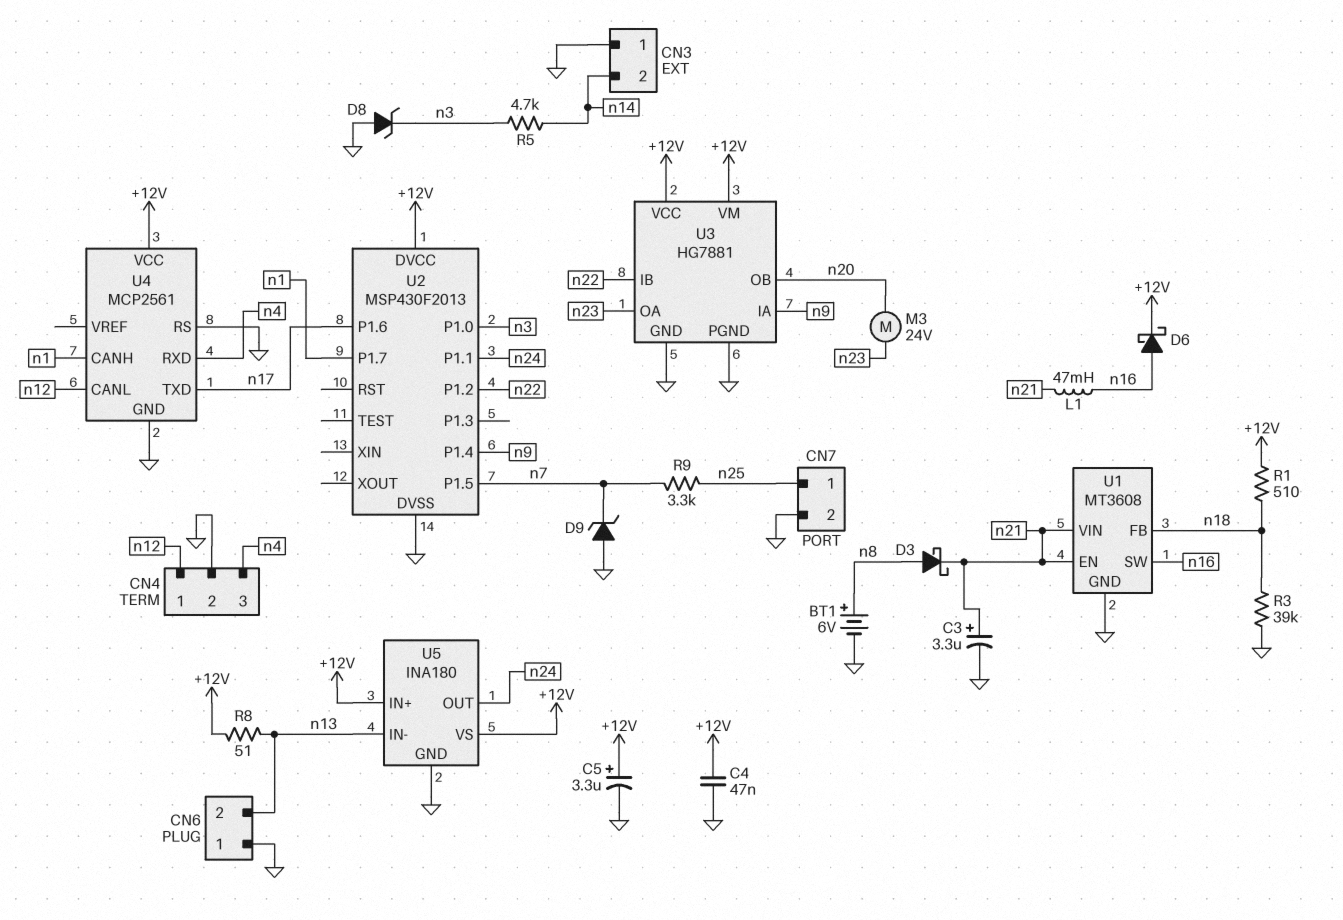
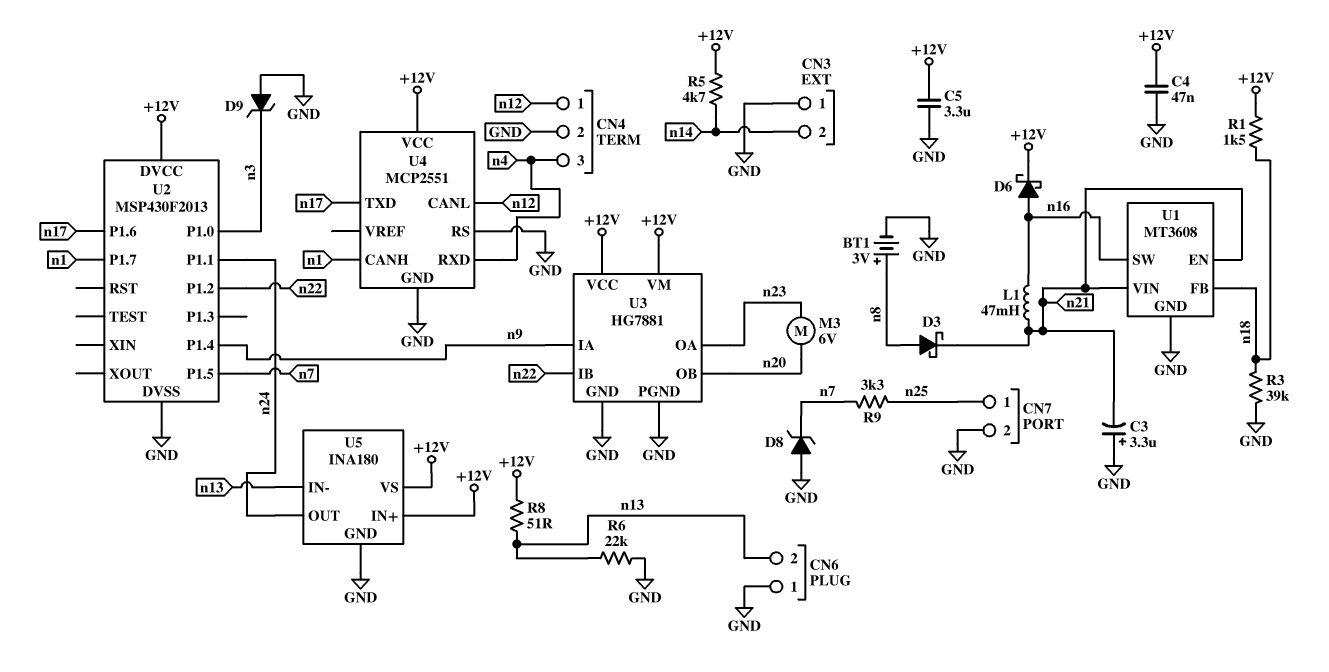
BT1: 6V (plus n8, minus GND) -> 3V (plus n8, minus GND)
C3: 3.3uF (plus n21, minus GND) -> 3.3uF (plus GND, minus n21)
C5: 3.3uF (plus +12V, minus GND) -> 3.3uF (+12V, GND)
D8: zener (A GND, K n3) -> zener (A GND, K n7)
D9: zener (A GND, K n7) -> zener (A GND, K n3)
M3: motor 24V (n20, n23) -> motor 6V (n20, n23)
R1: 510 (+12V, n18) -> 1.5k (+12V, n18)
R5: 4.7k (n3, n14) -> 4.7k (+12V, n14)
R6: none -> 22k (GND, n13)
U4: MCP2561 -> MCP2551

